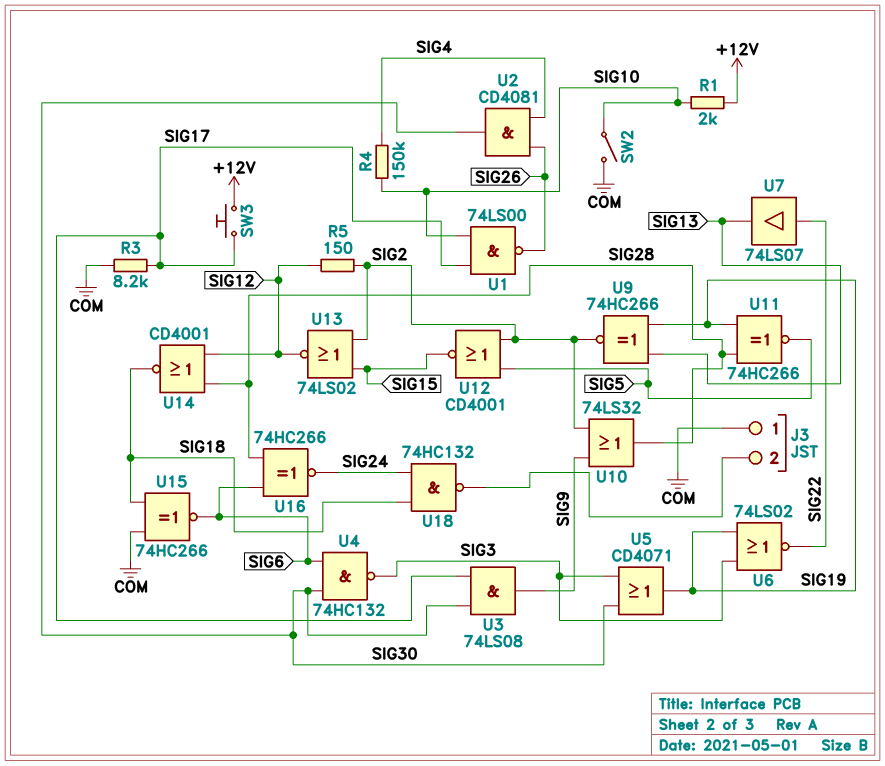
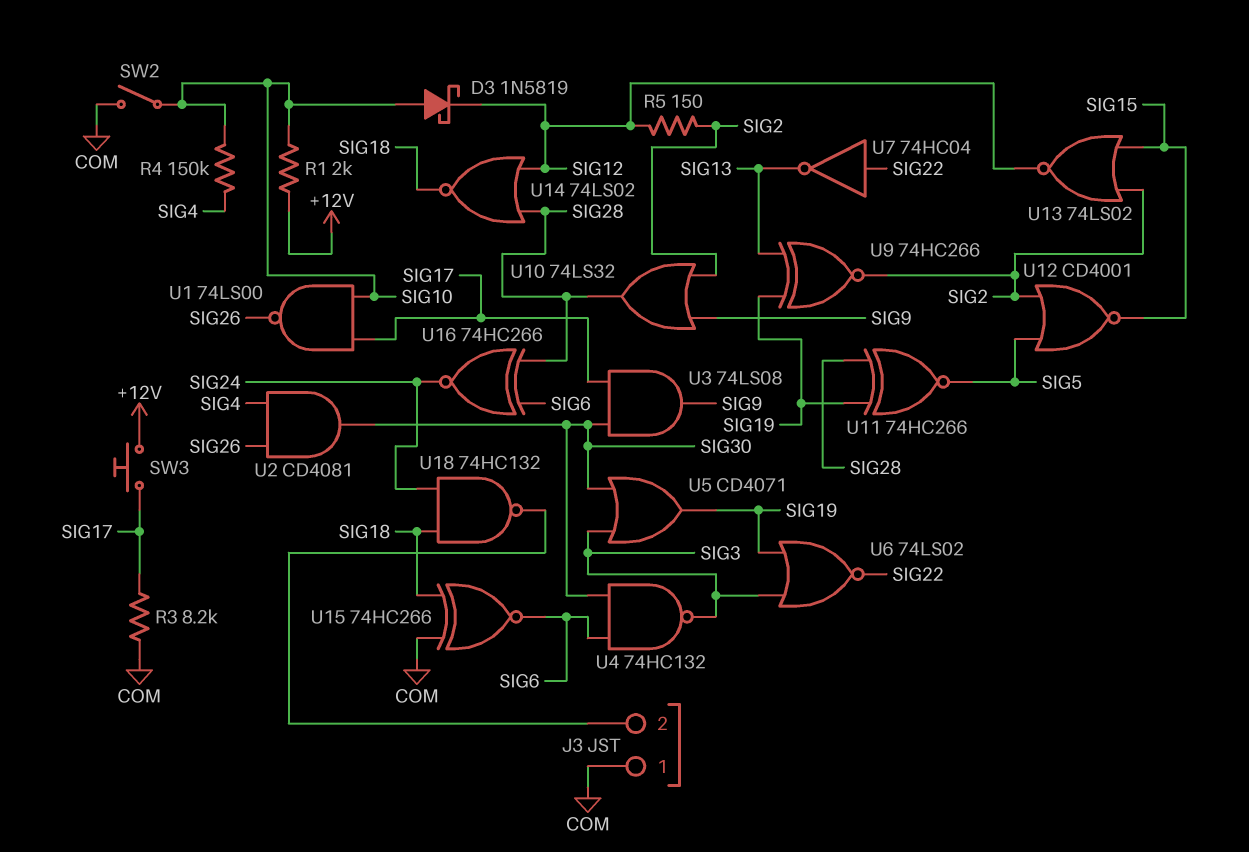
D3: none -> schottky 1N5819 (A SIG10, K SIG12)
U7: buffer 74LS07 (in SIG22, out SIG13) -> NOT 74HC04 (in SIG22, out SIG13)
U14: NOR CD4001 (in SIG12, in SIG28, out SIG18) -> NOR 74LS02 (in SIG12, in SIG28, out SIG18)

